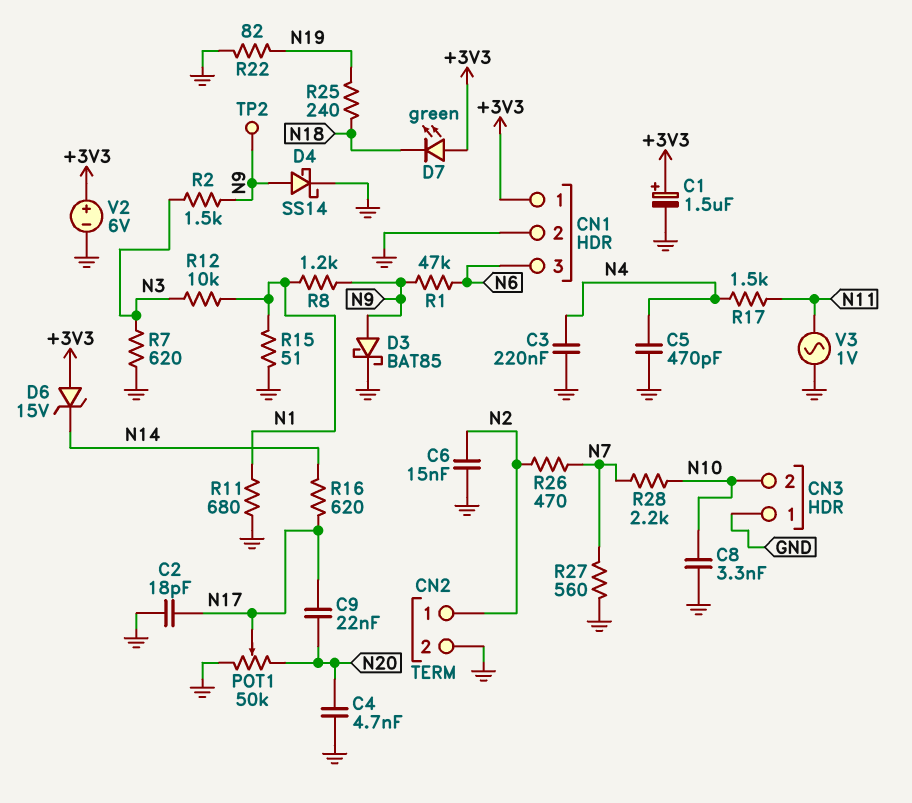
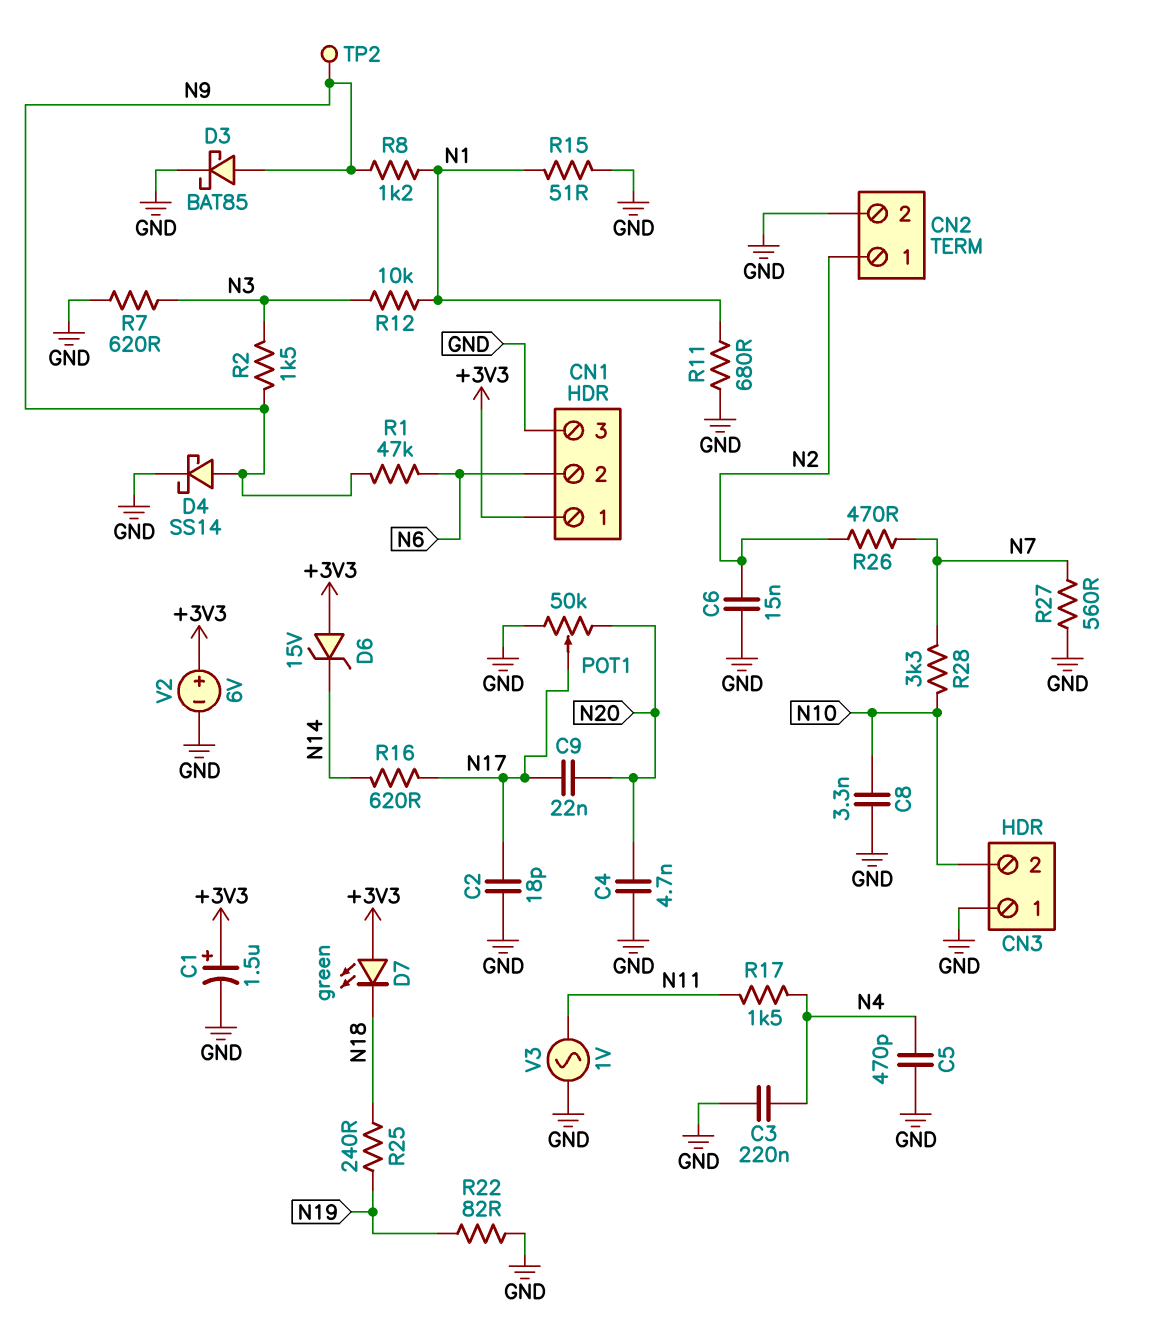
CN1 pin 2: GND -> N6
CN1 pin 3: N6 -> GND
R28: 2.2k (N7, N10) -> 3.3k (N7, N10)

